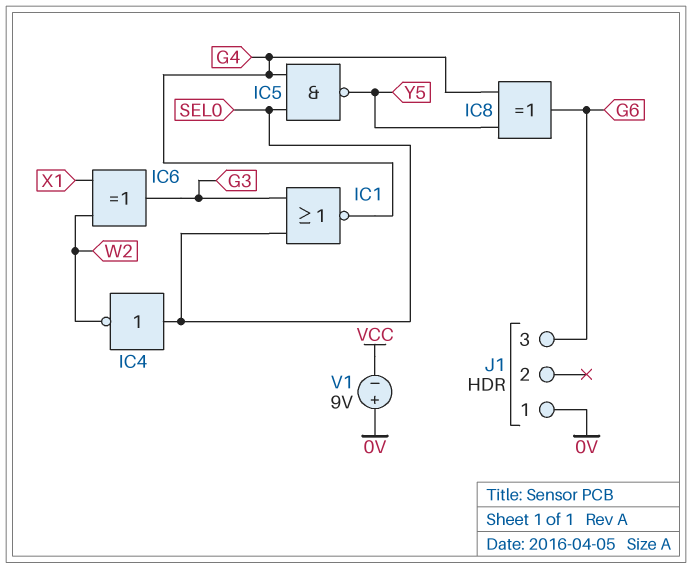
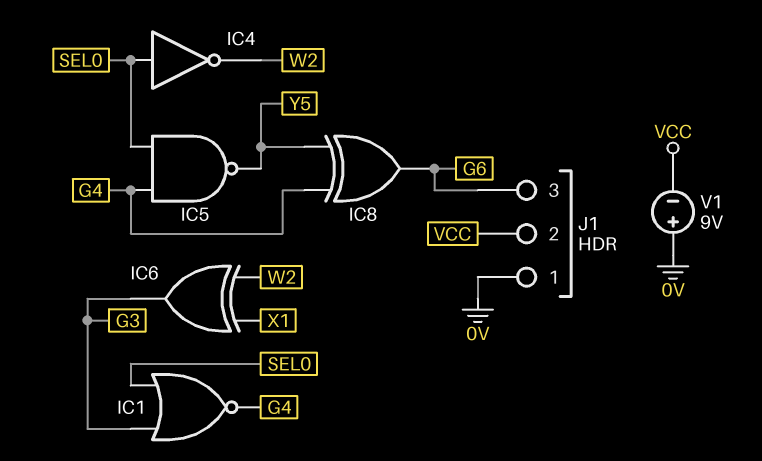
J1 pin 2: none -> VCC

